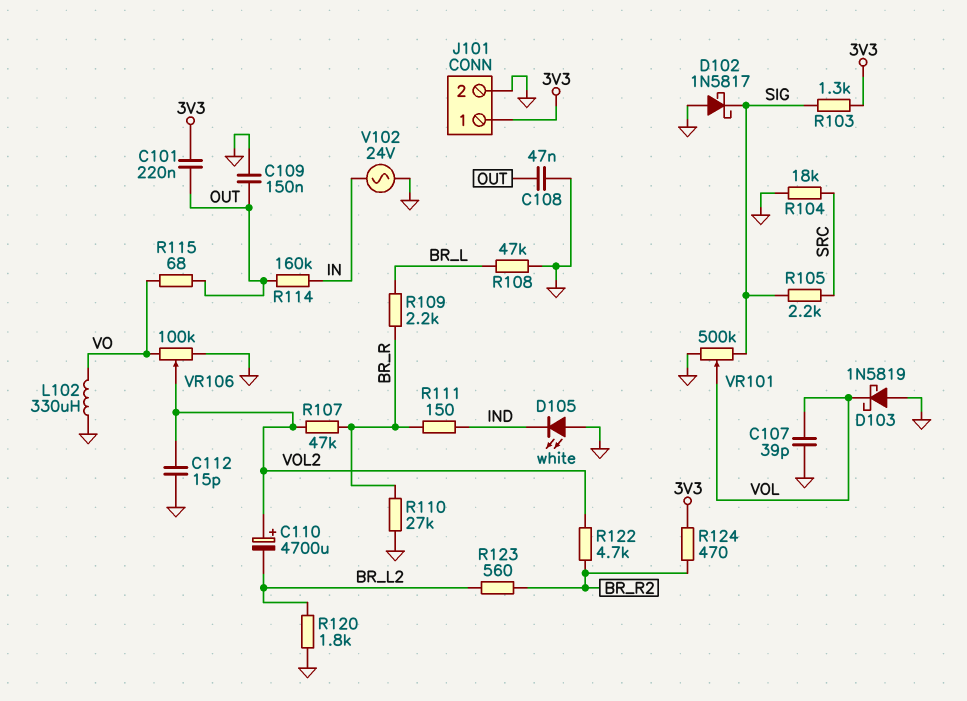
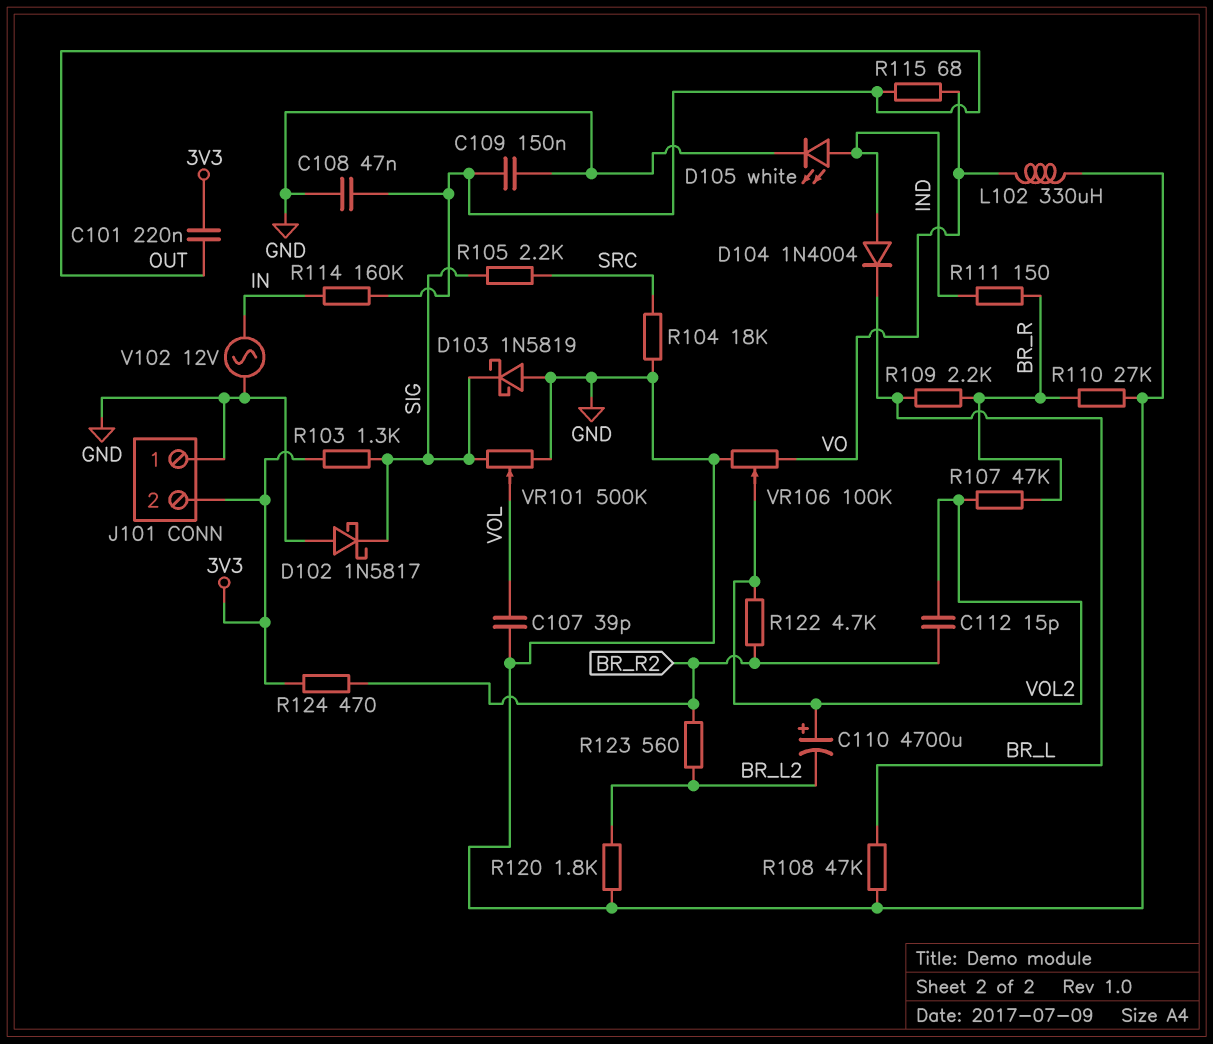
C112: 15pF (GND, VOL2) -> 15pF (BR_R2, VOL2)
D103: schottky 1N5819 (A GND, K VOL) -> schottky 1N5819 (A GND, K SIG)
D104: none -> diode 1N4004 (A IND, K BR_L)
D105: LED white (A GND, K IND) -> LED white (A IND, K GND)
J101 pin 1: 3V3 -> GND
J101 pin 2: GND -> 3V3
V102: AC 24V (GND, IN) -> AC 12V (GND, IN)

